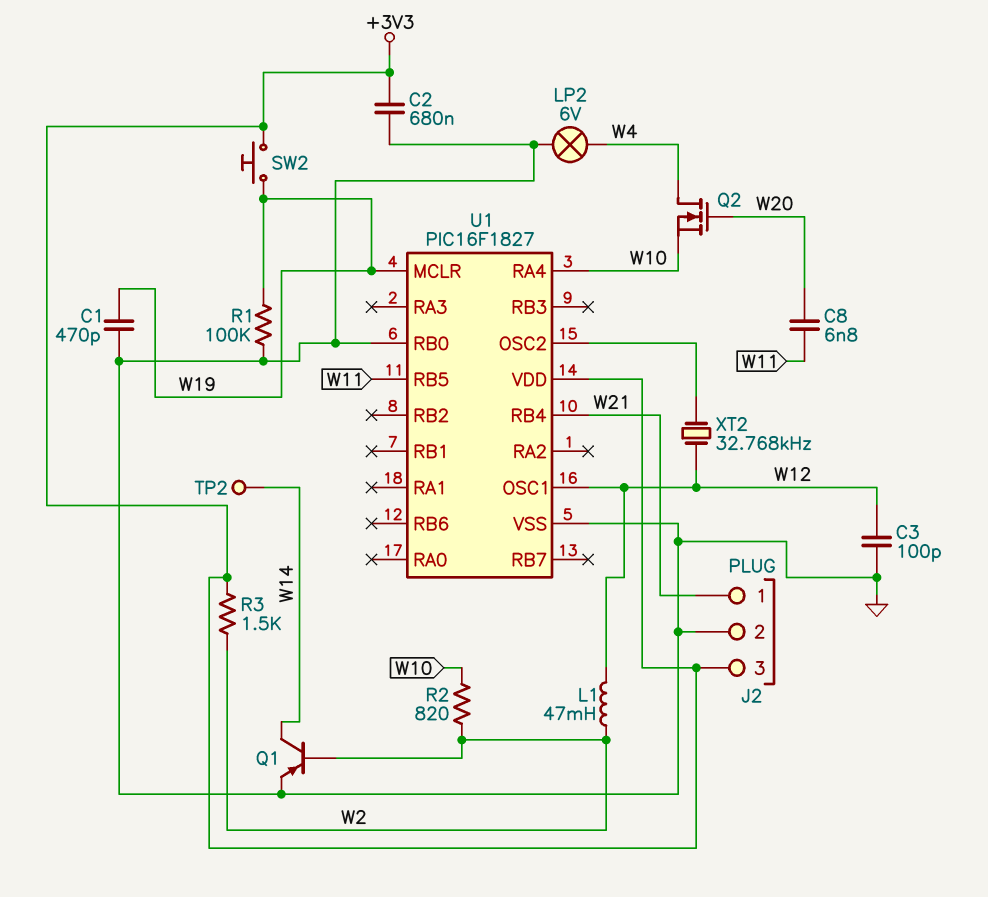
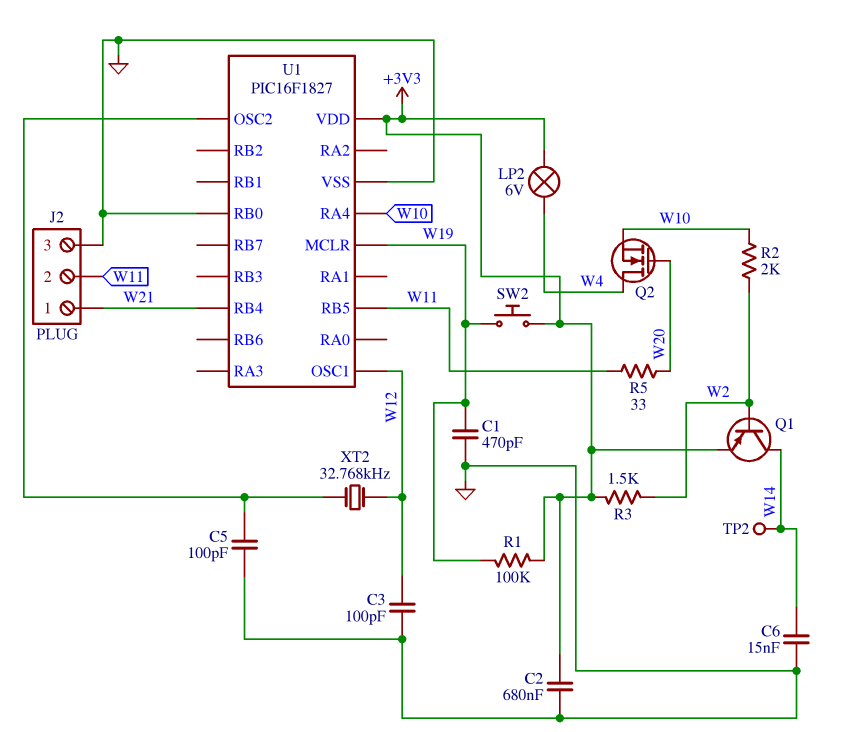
C5: none -> 100pF (GND, U1/OSC2)
C6: none -> 15nF (GND, W14)
C8: 6.8nF (W11, W20) -> none
J2 pin 2: GND -> W11
J2 pin 3: +3V3 -> GND
L1: 47mH (W2, W12) -> none
LP2: lamp 6V (GND, W4) -> lamp 6V (+3V3, W4)
Q1: PNP (B W2, C W14, E GND) -> PNP (B W2, C W14, E +3V3)
R1: 100k (GND, W19) -> 100k (+3V3, W19)
R2: 820 (W2, W10) -> 2k (W2, W10)
R5: none -> 33 (W11, W20)

